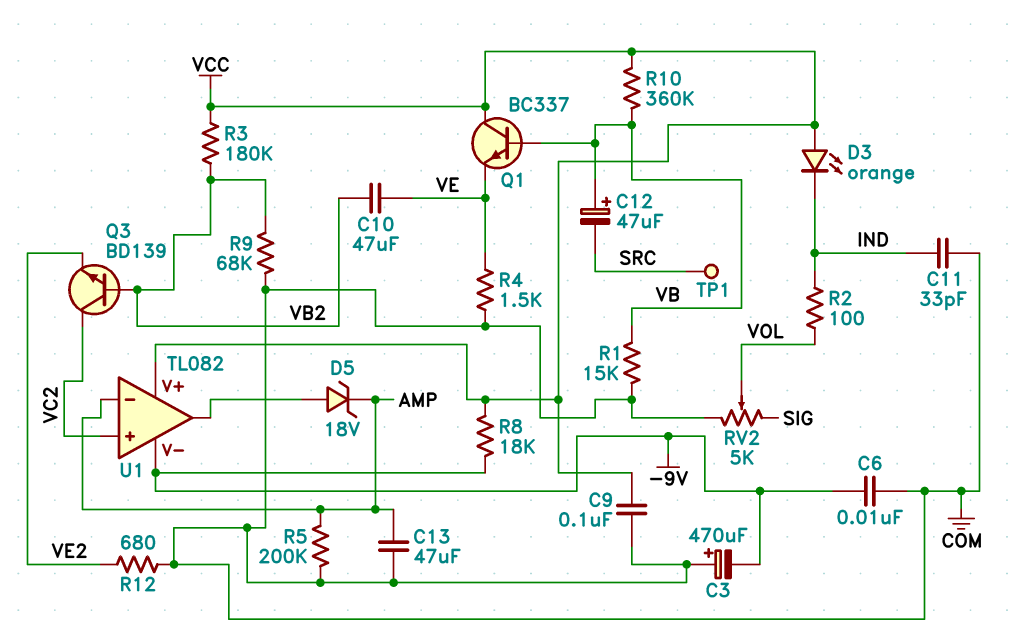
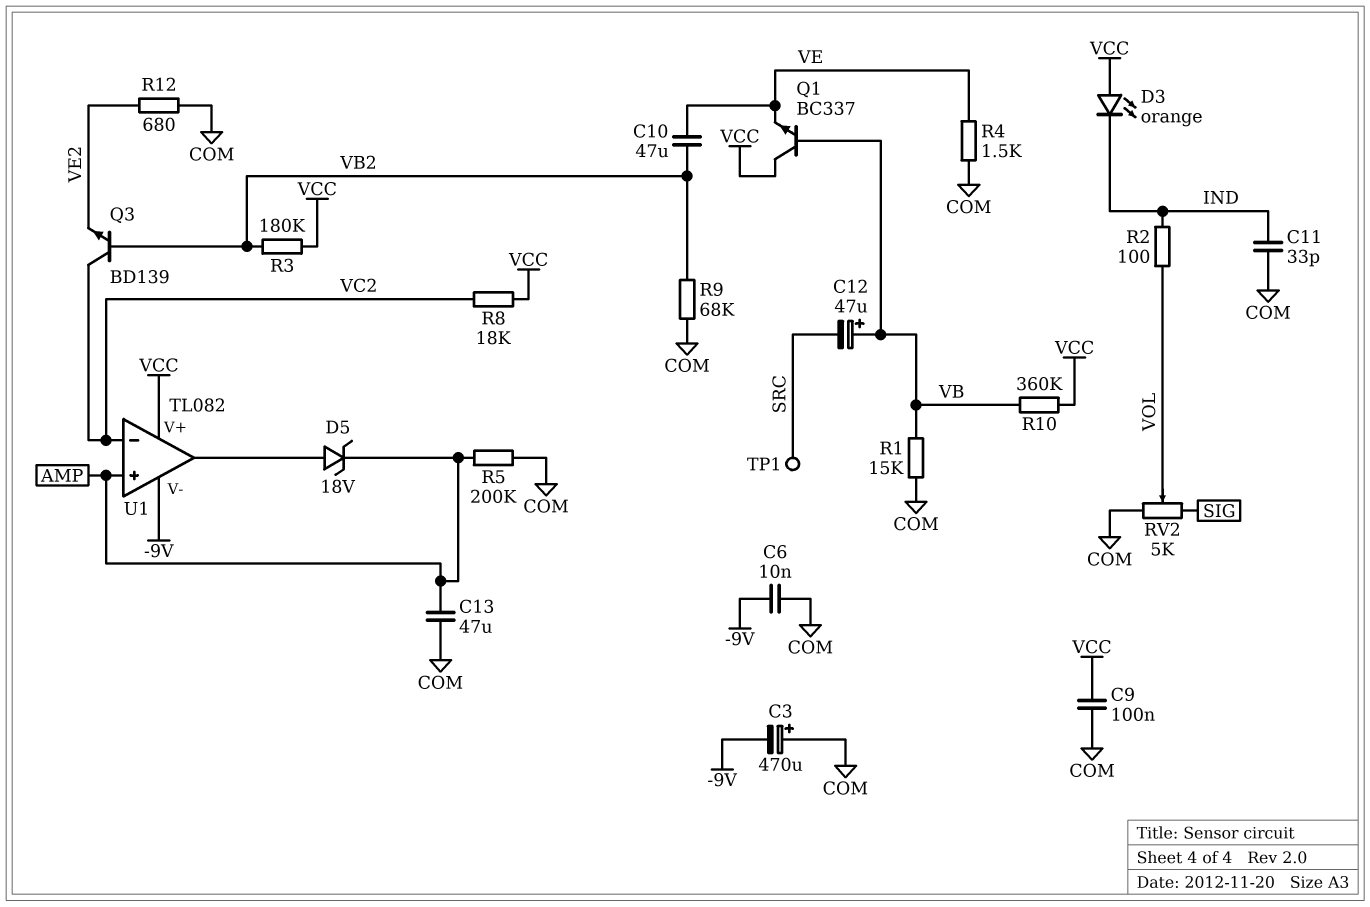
R8: 18k (-9V, VCC) -> 18k (VC2, VCC)
U1 pin in+: VC2 -> AMP
U1 pin in-: AMP -> VC2

